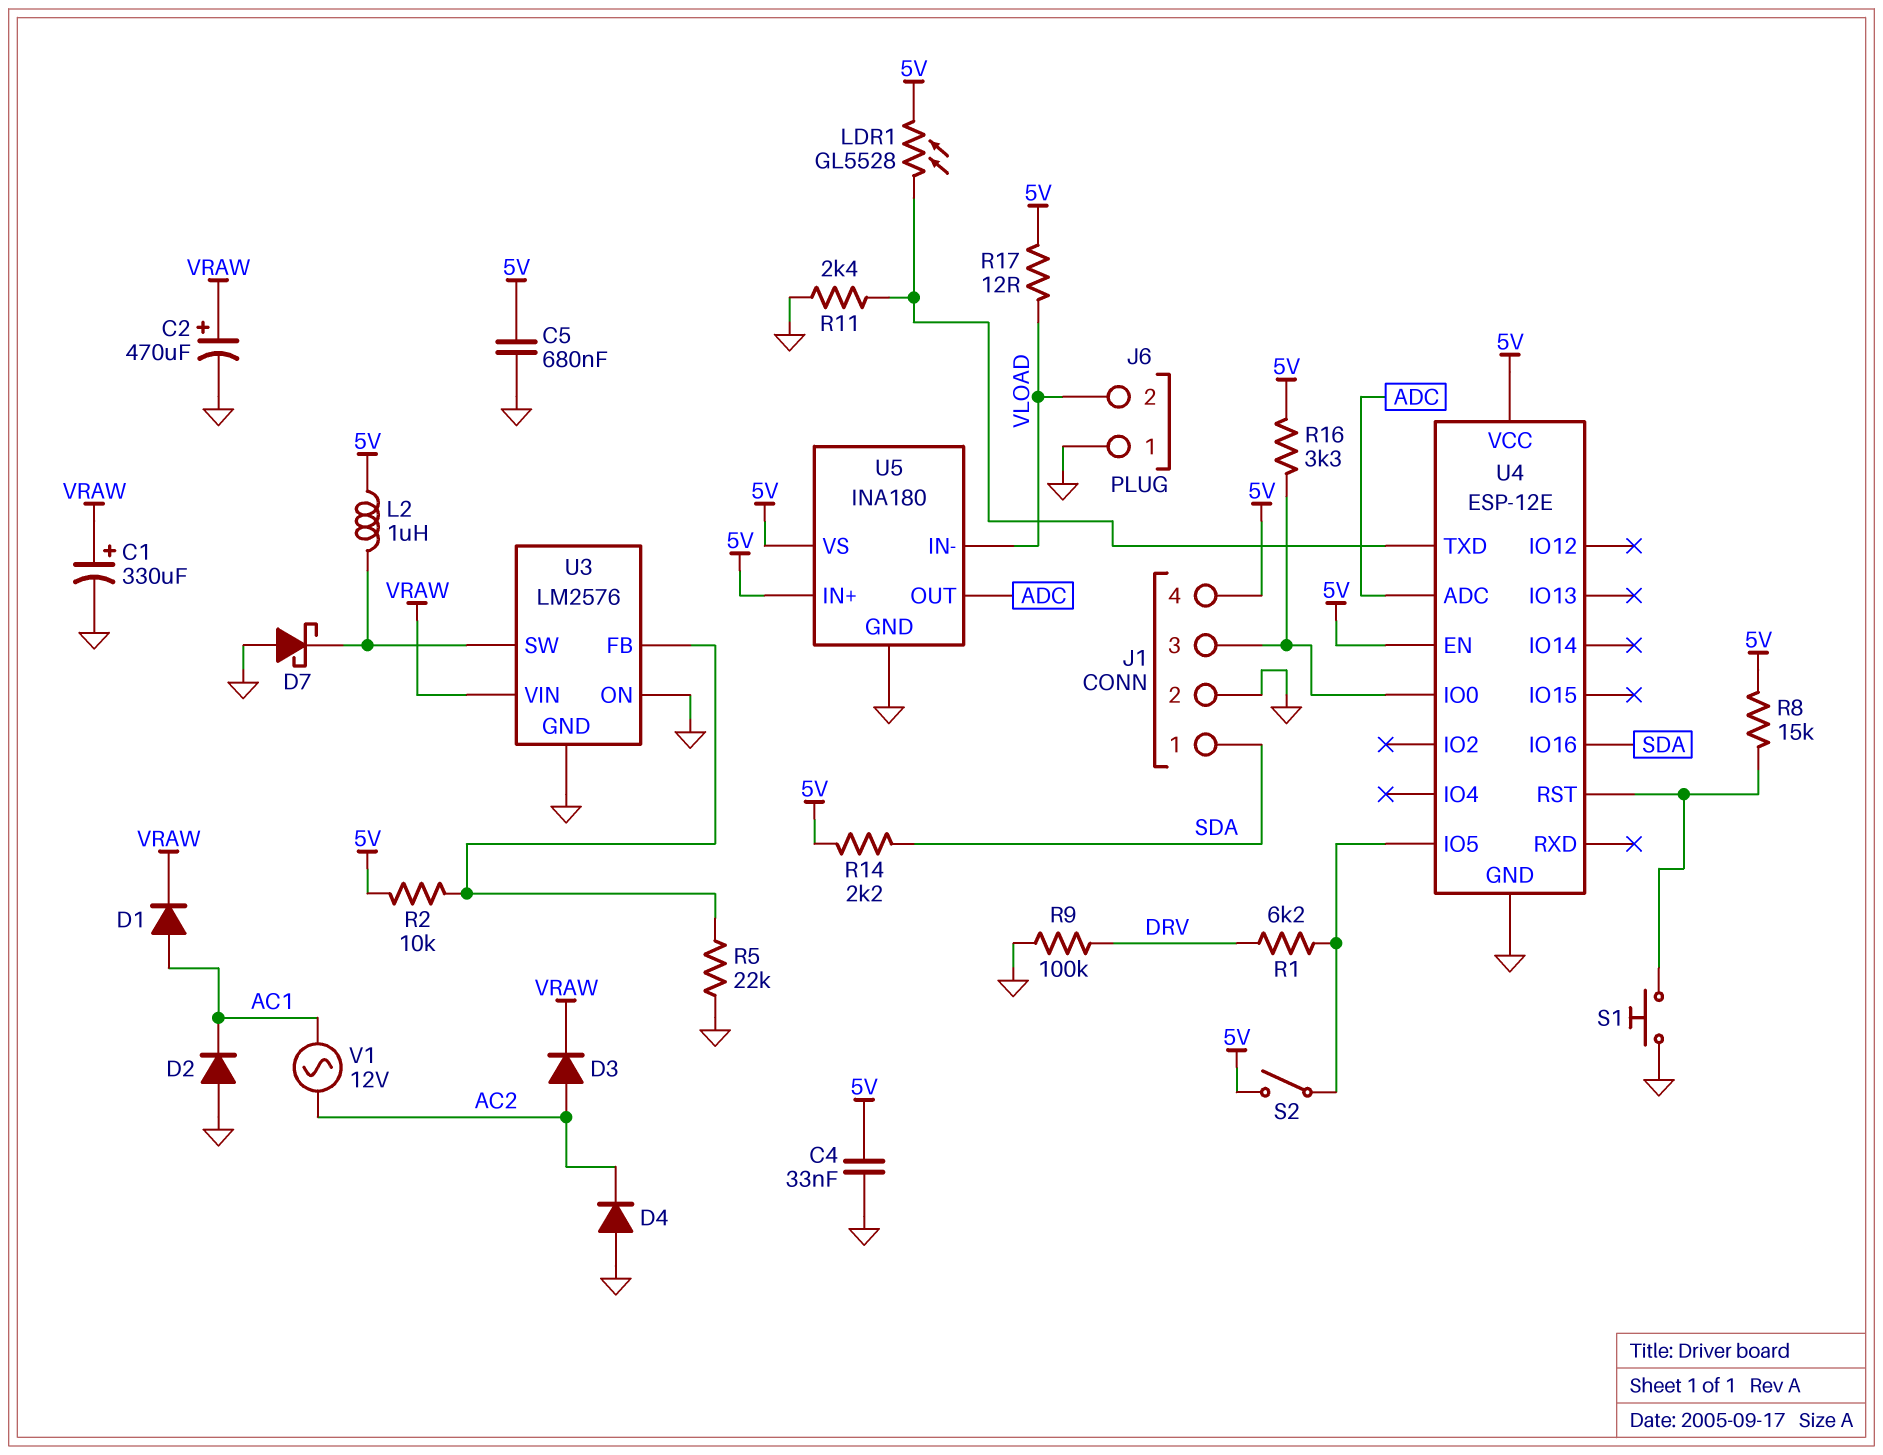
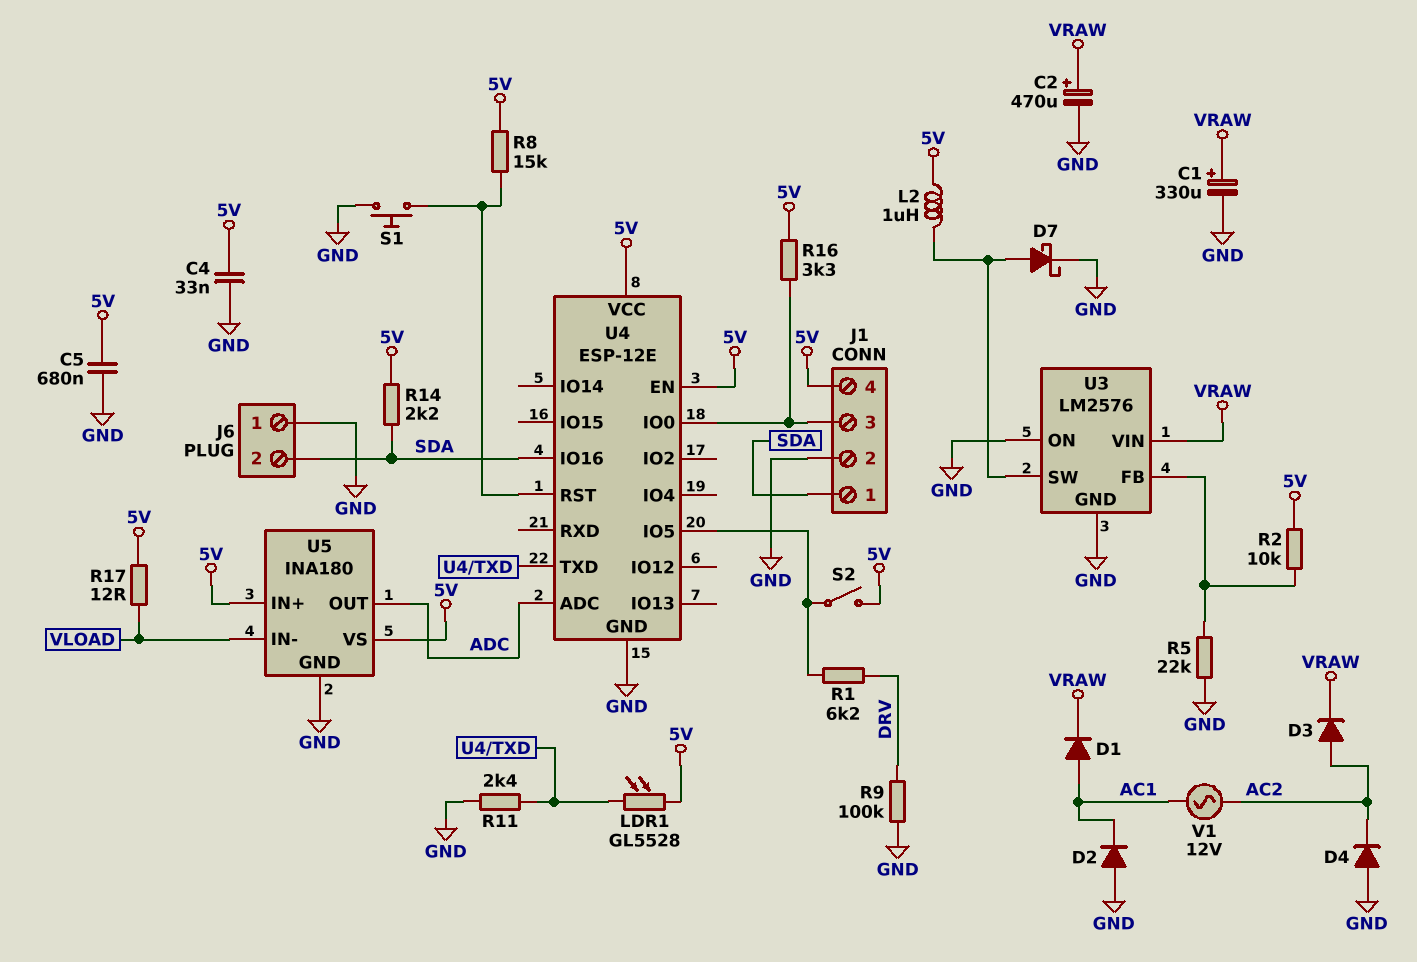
D7: schottky (A GND, K U3/SW) -> schottky (A U3/SW, K GND)
J6 pin 2: VLOAD -> SDA

